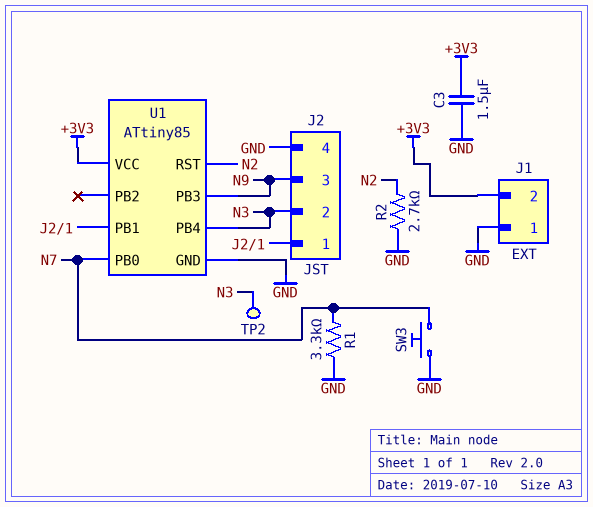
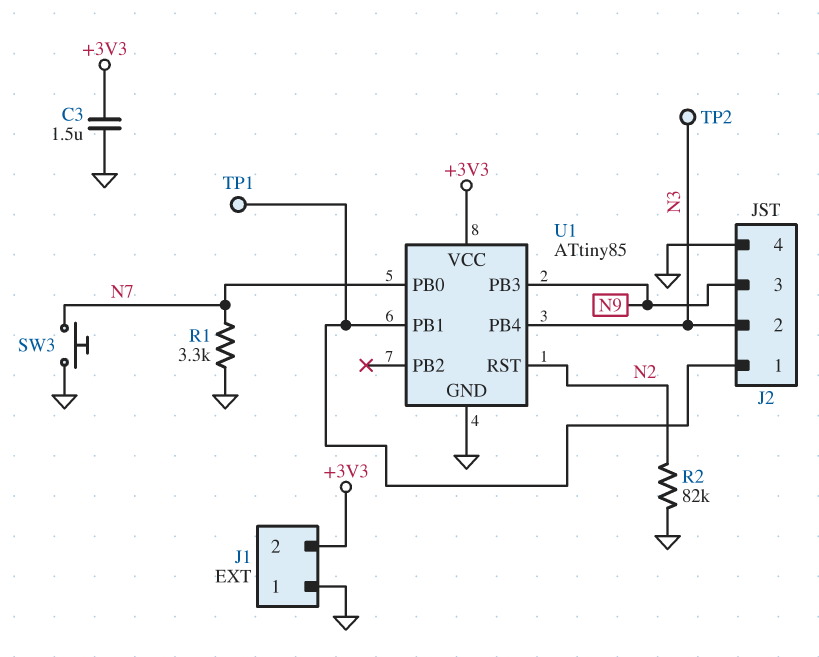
R2: 2.7k (GND, N2) -> 82k (GND, N2)
TP1: none -> test point (J2/1)

